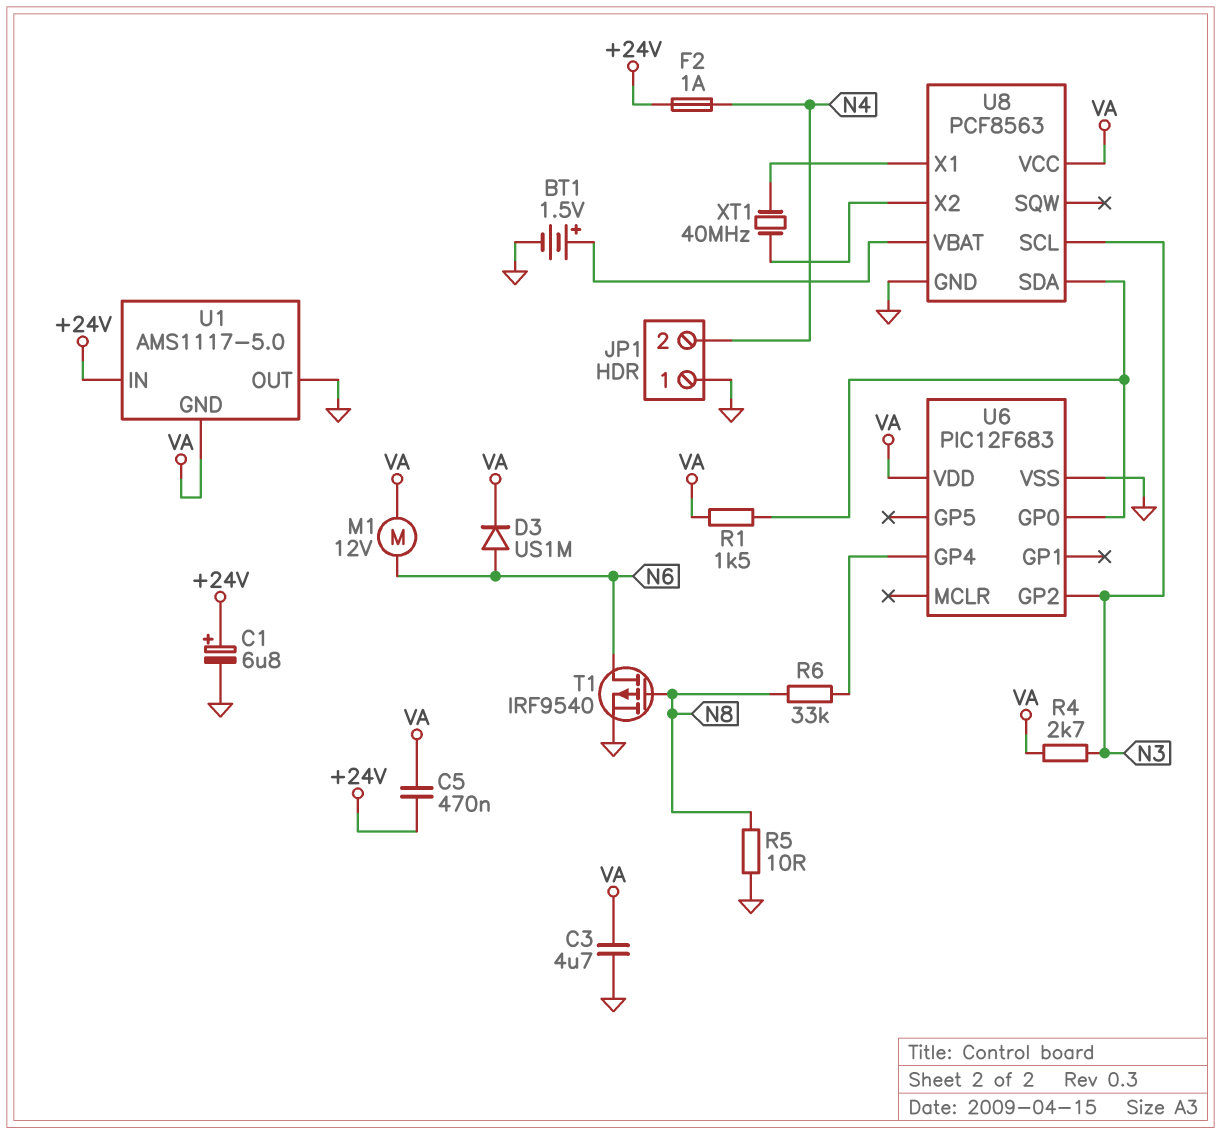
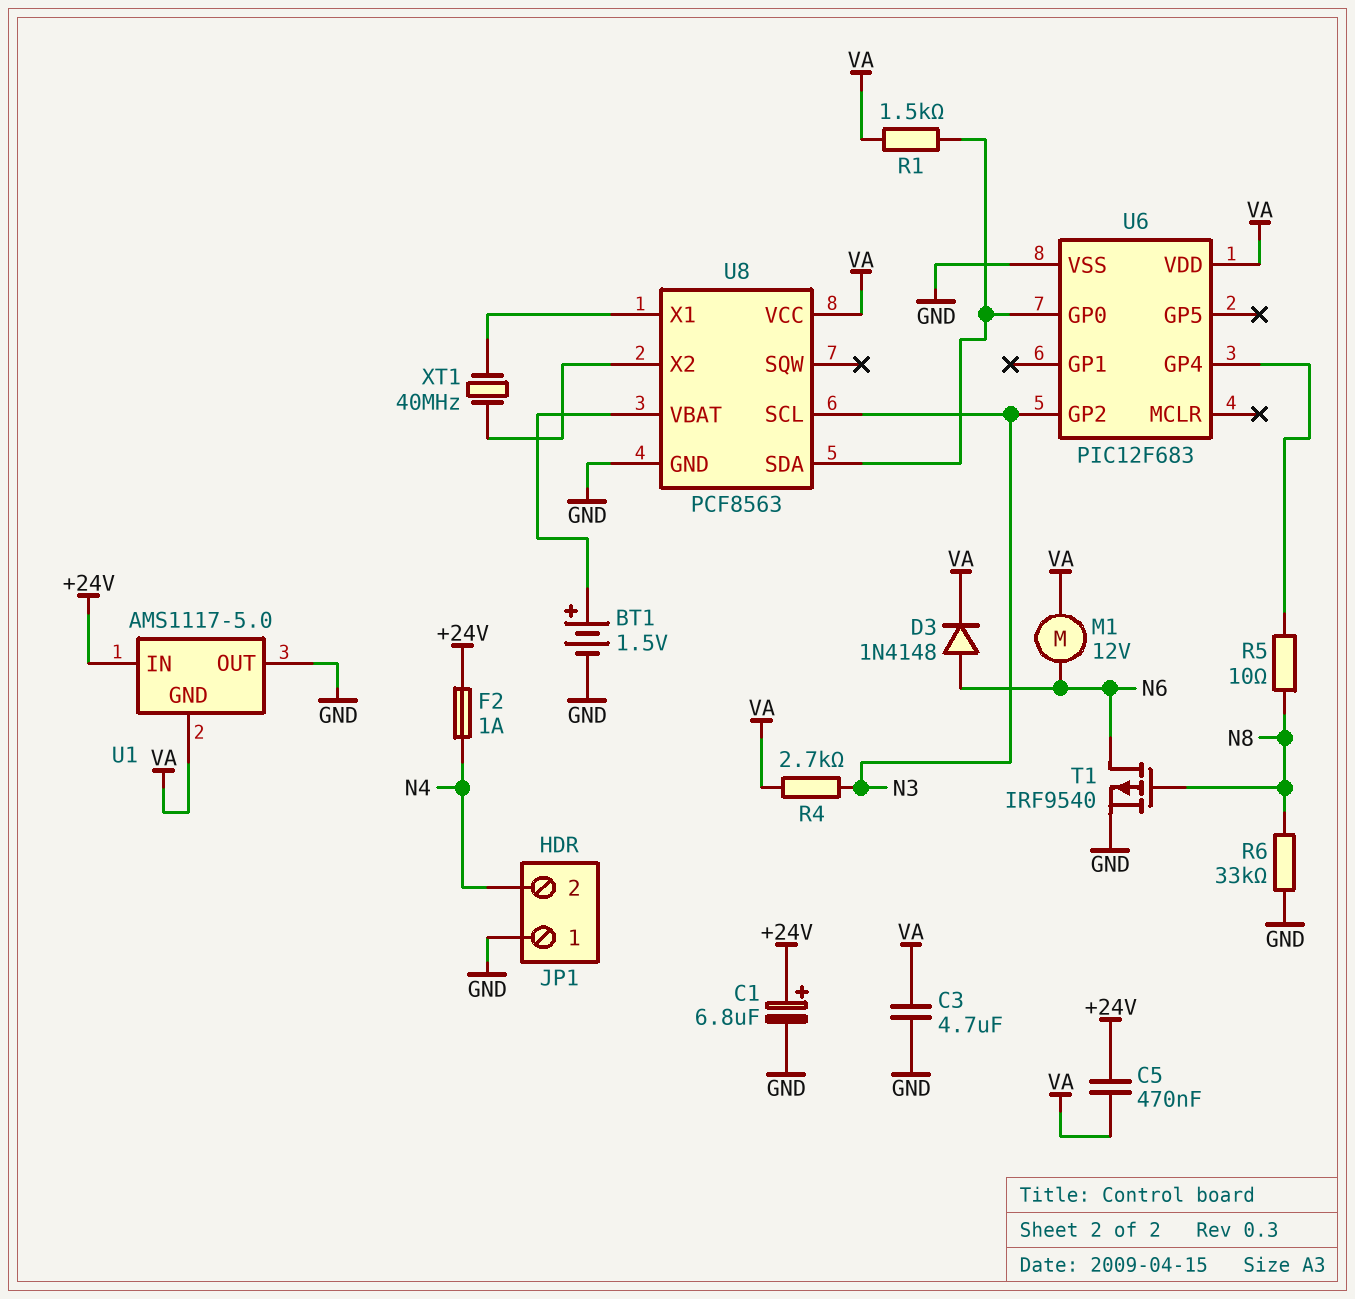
D3: diode US1M (A N6, K VA) -> diode 1N4148 (A N6, K VA)
R5: 10 (GND, N8) -> 10 (N8, U6/GP4)
R6: 33k (N8, U6/GP4) -> 33k (GND, N8)

